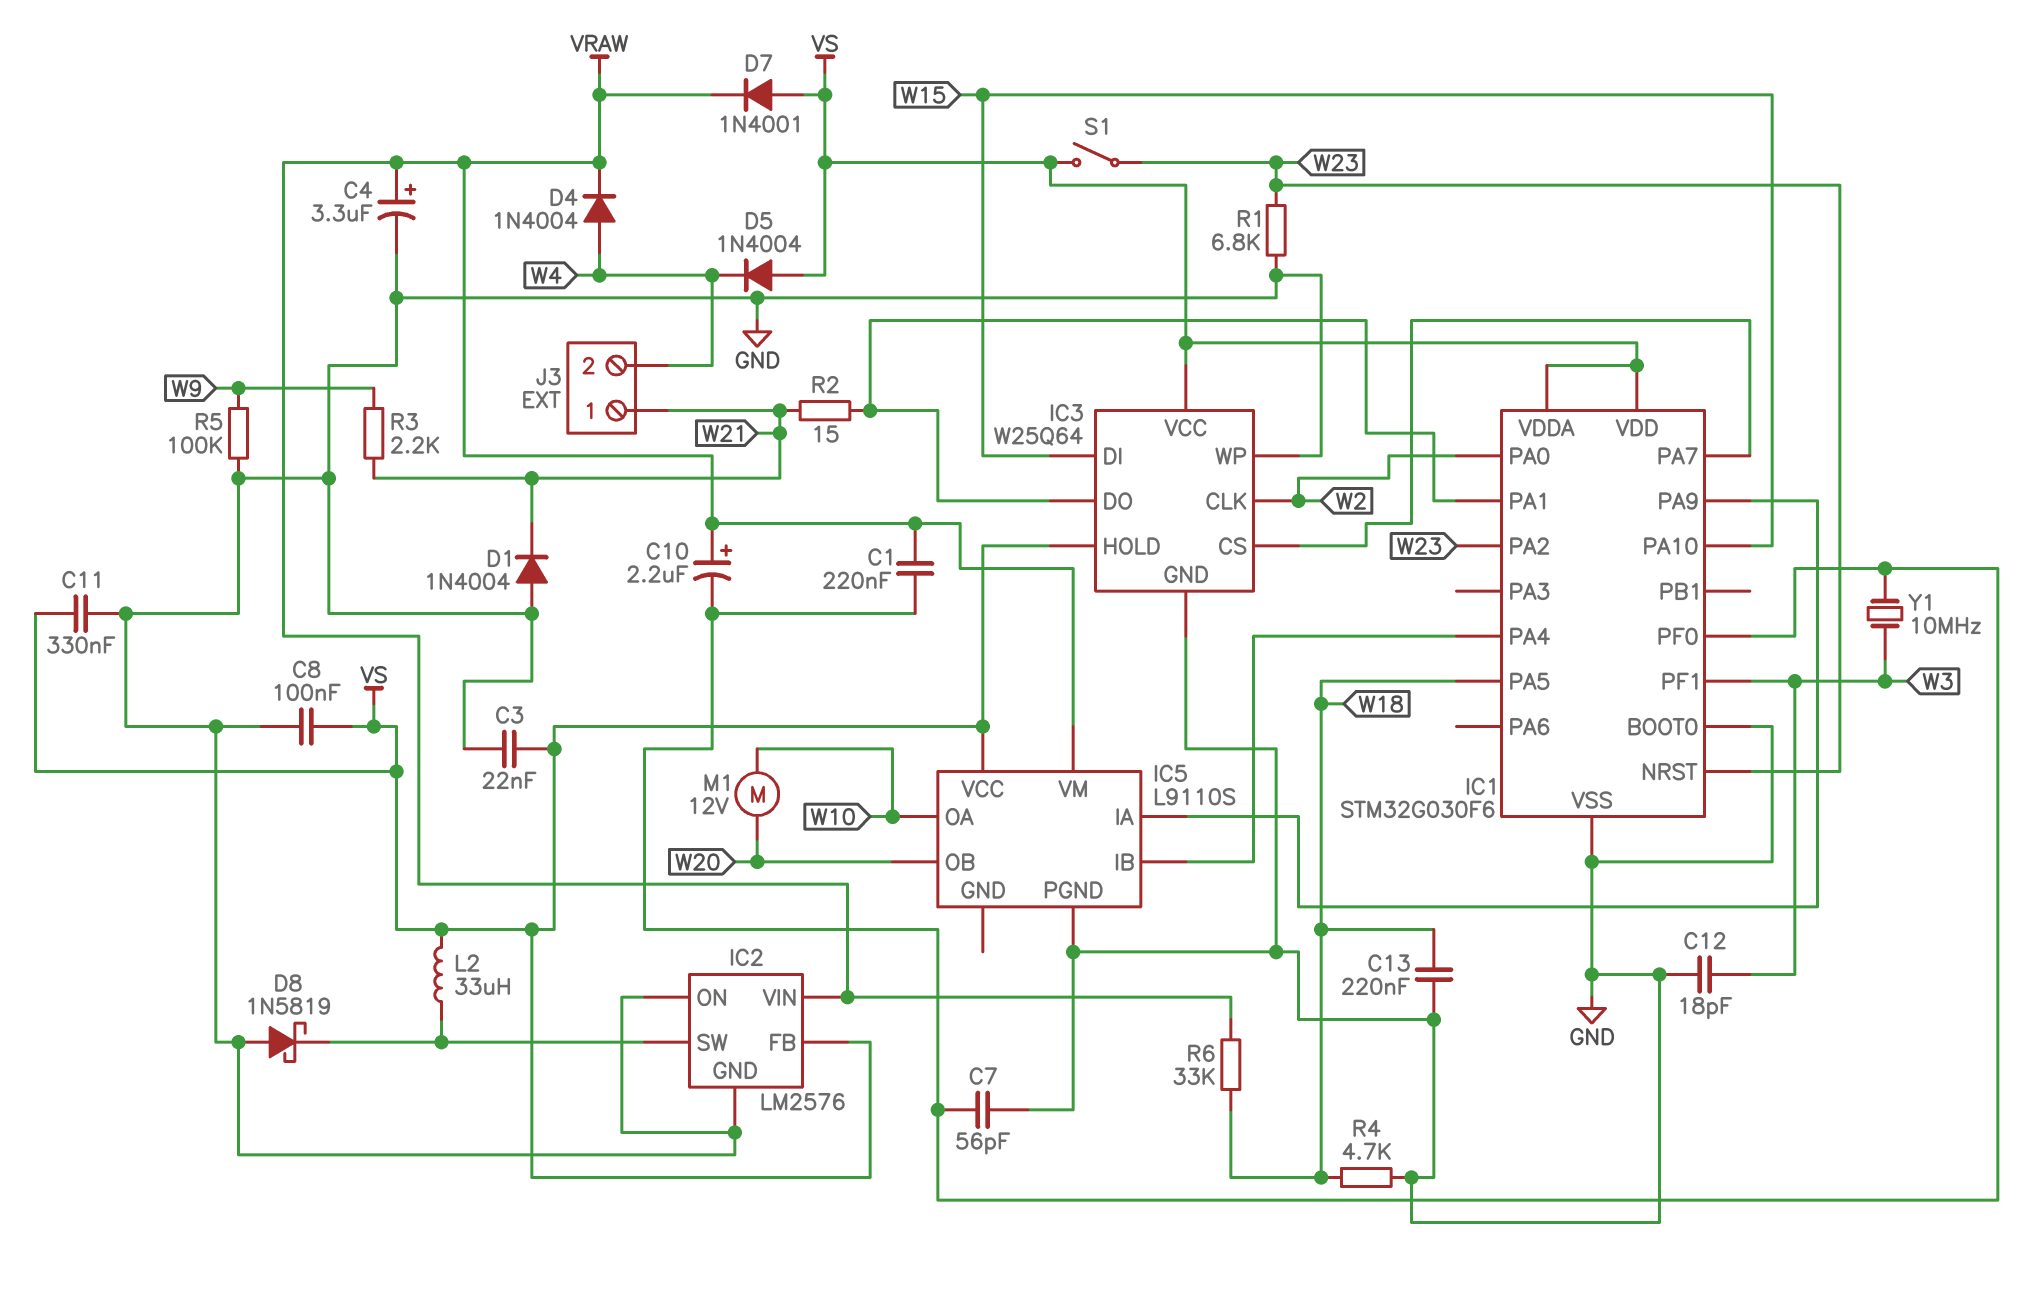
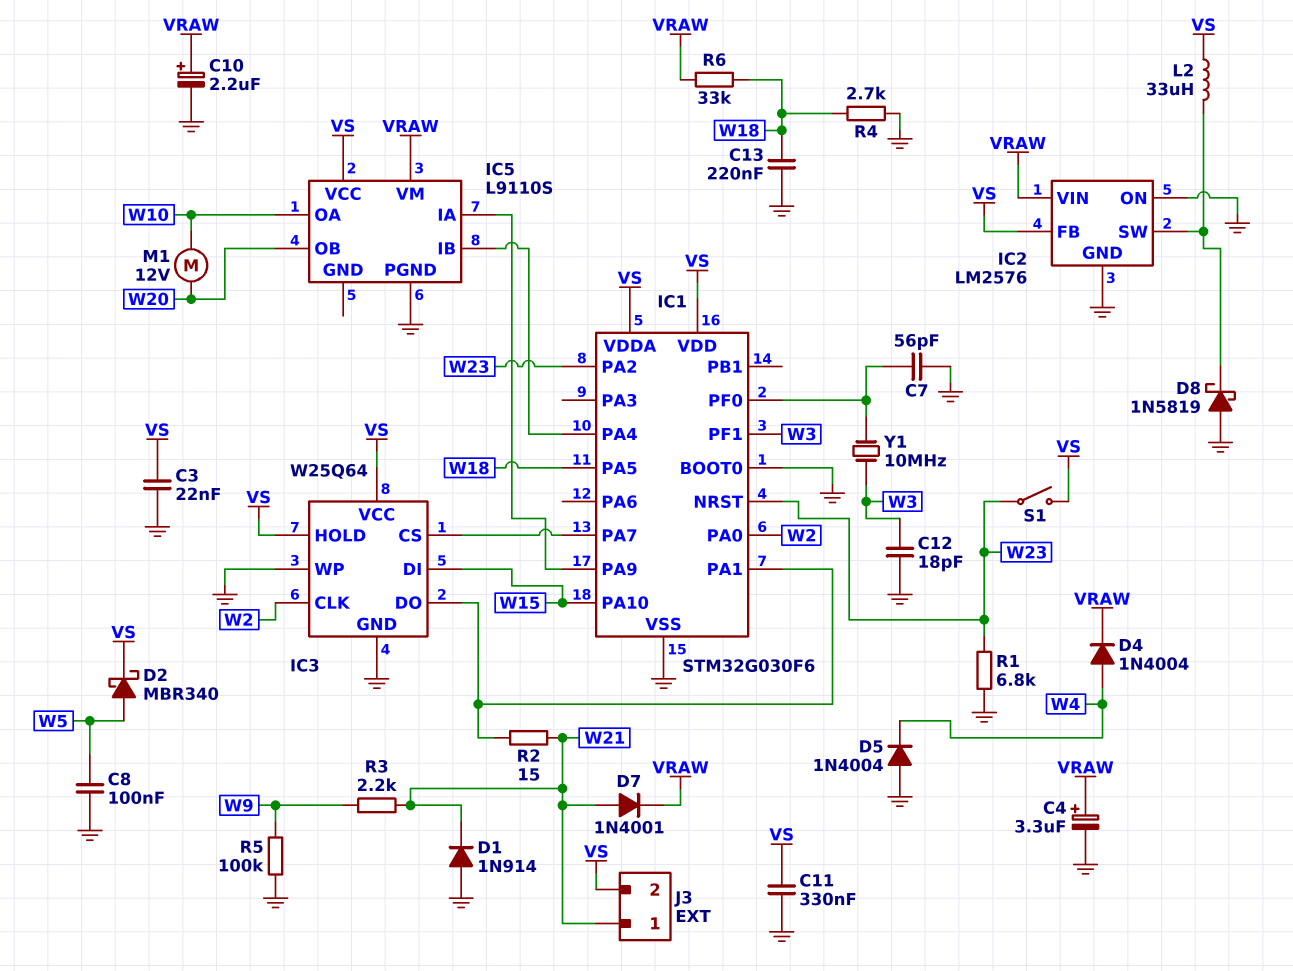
C1: 220nF (IC1/PF0, VRAW) -> none
C8: 100nF (GND, VS) -> 100nF (GND, W5)
C10: 2.2uF (plus VRAW, minus IC1/PF0) -> 2.2uF (plus VRAW, minus GND)
D1: diode 1N4004 (A GND, K W21) -> diode 1N914 (A GND, K W21)
D2: none -> schottky MBR340 (A W5, K VS)
D5: diode 1N4004 (A VS, K W4) -> diode 1N4004 (A GND, K W4)
D7: diode 1N4001 (A VS, K VRAW) -> diode 1N4001 (A W21, K VRAW)
J3 pin 2: W4 -> VS
R4: 4.7k (GND, W18) -> 2.7k (GND, W18)

